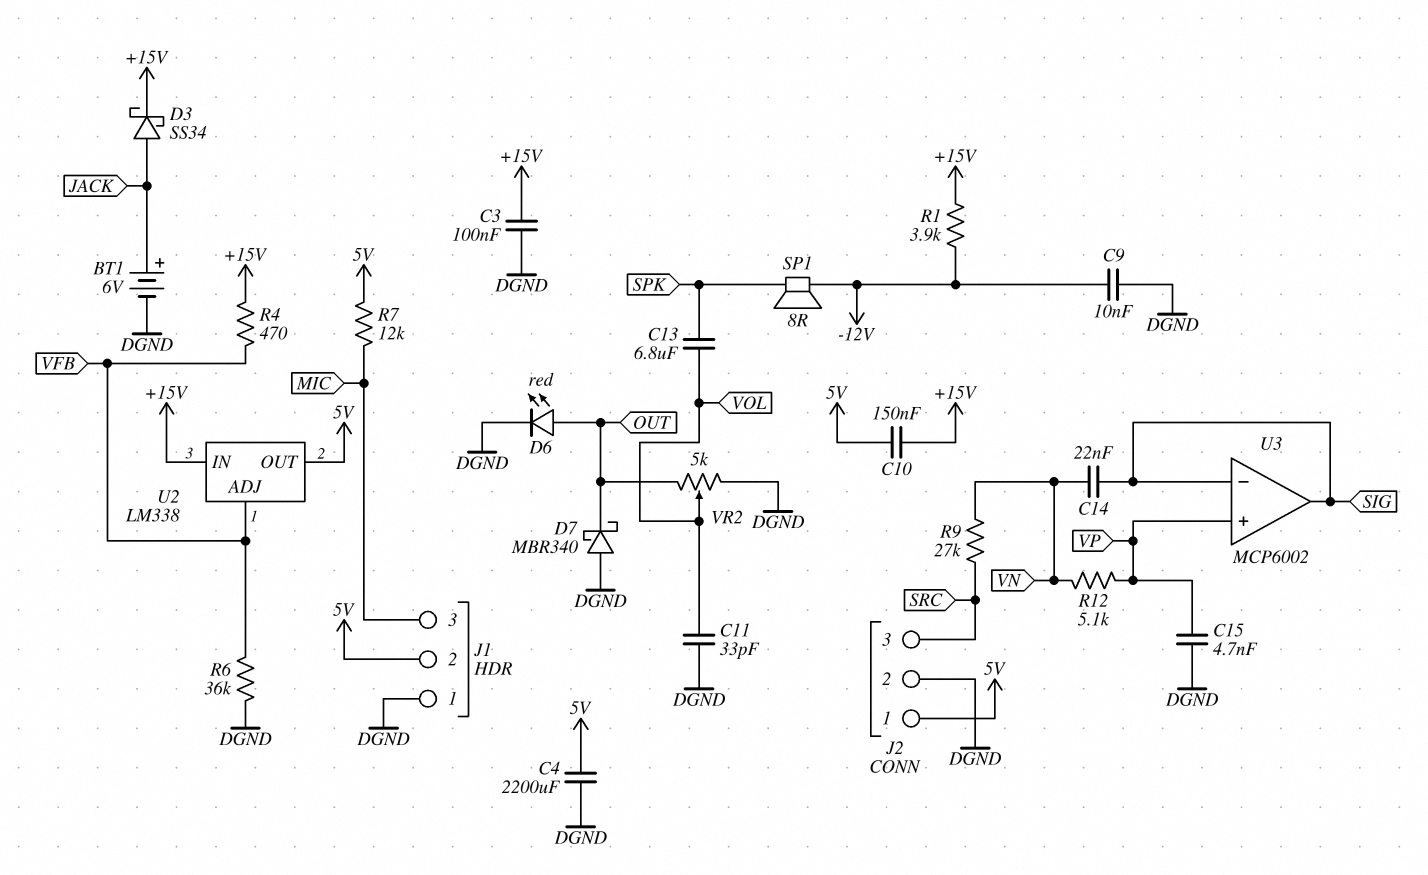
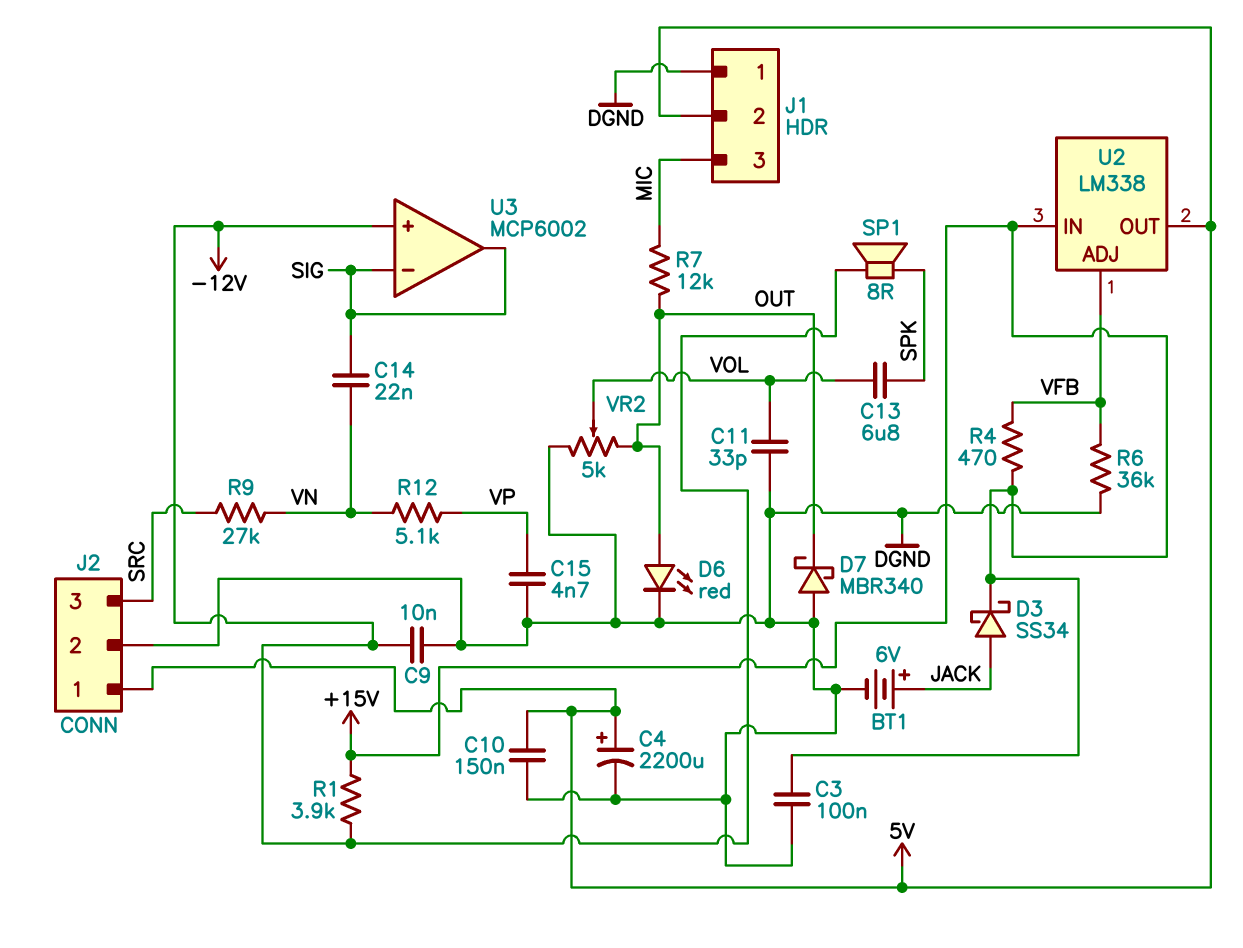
C4: 2200uF (5V, DGND) -> 2200uF (plus 5V, minus DGND)
C10: 150nF (+15V, 5V) -> 150nF (5V, DGND)
R7: 12k (5V, MIC) -> 12k (MIC, OUT)
U3 pin in+: VP -> -12V

